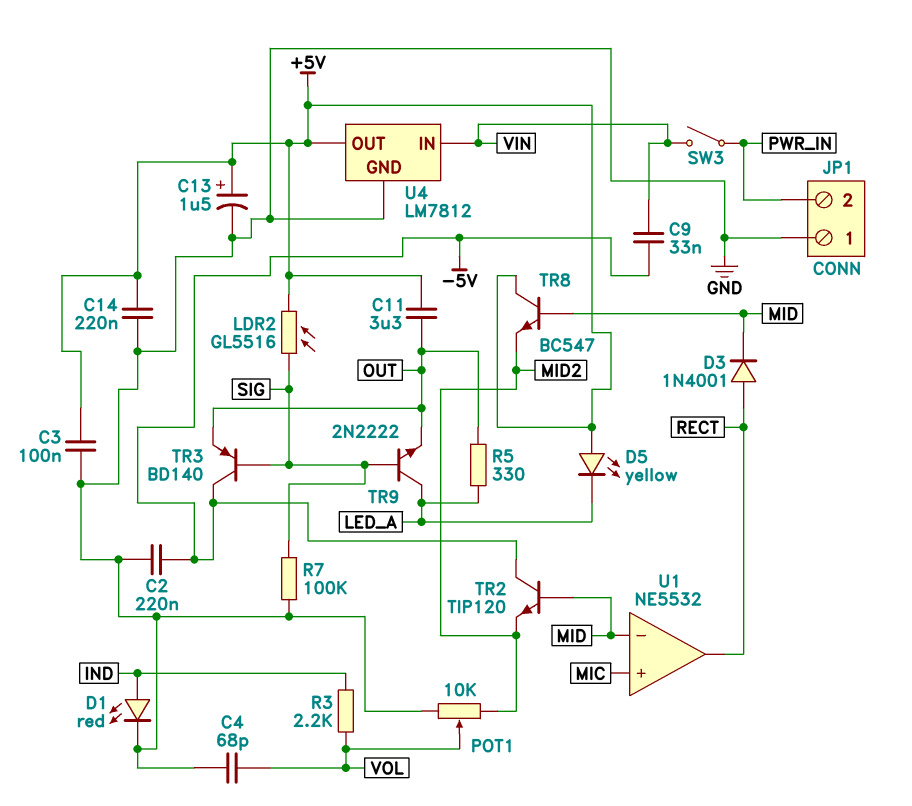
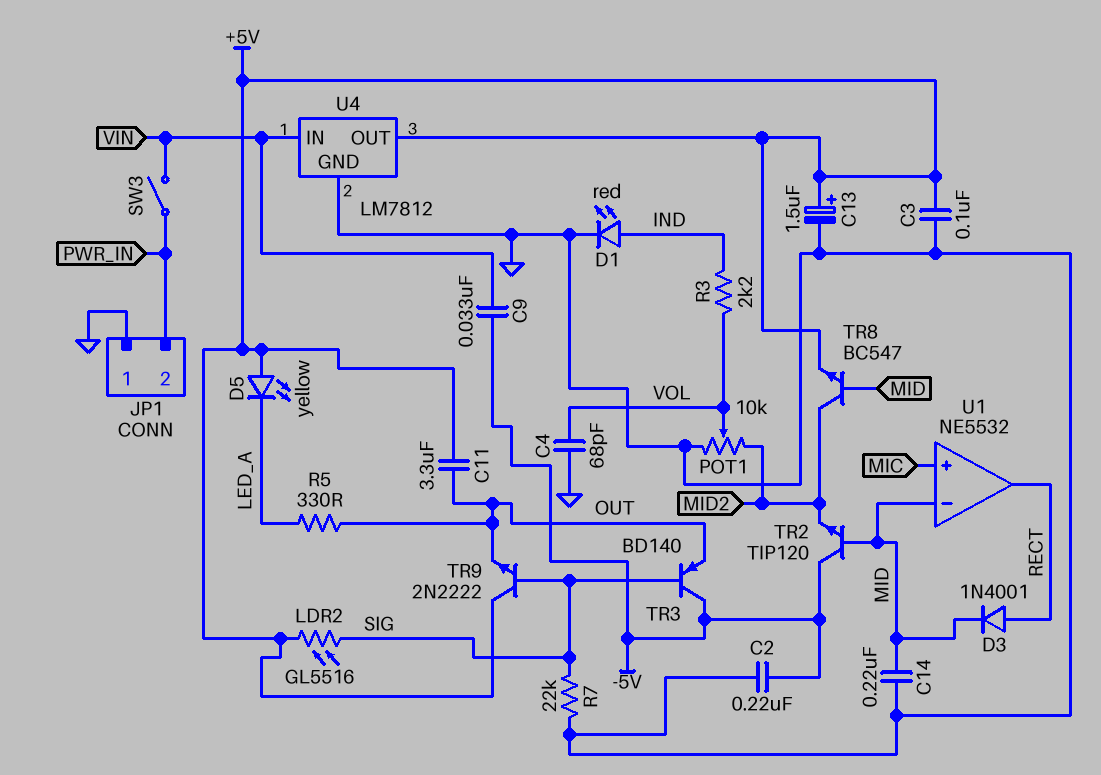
C14: 220nF (+5V, GND) -> 220nF (GND, MID)
R7: 100k (GND, SIG) -> 22k (GND, SIG)
TR8: NPN BC547 (B MID, C +5V, E MID2) -> NPN BC547 (B MID, C MID2, E +5V)
TR9: NPN 2N2222 (B SIG, C LED_A, E OUT) -> NPN 2N2222 (B SIG, C +5V, E OUT)

